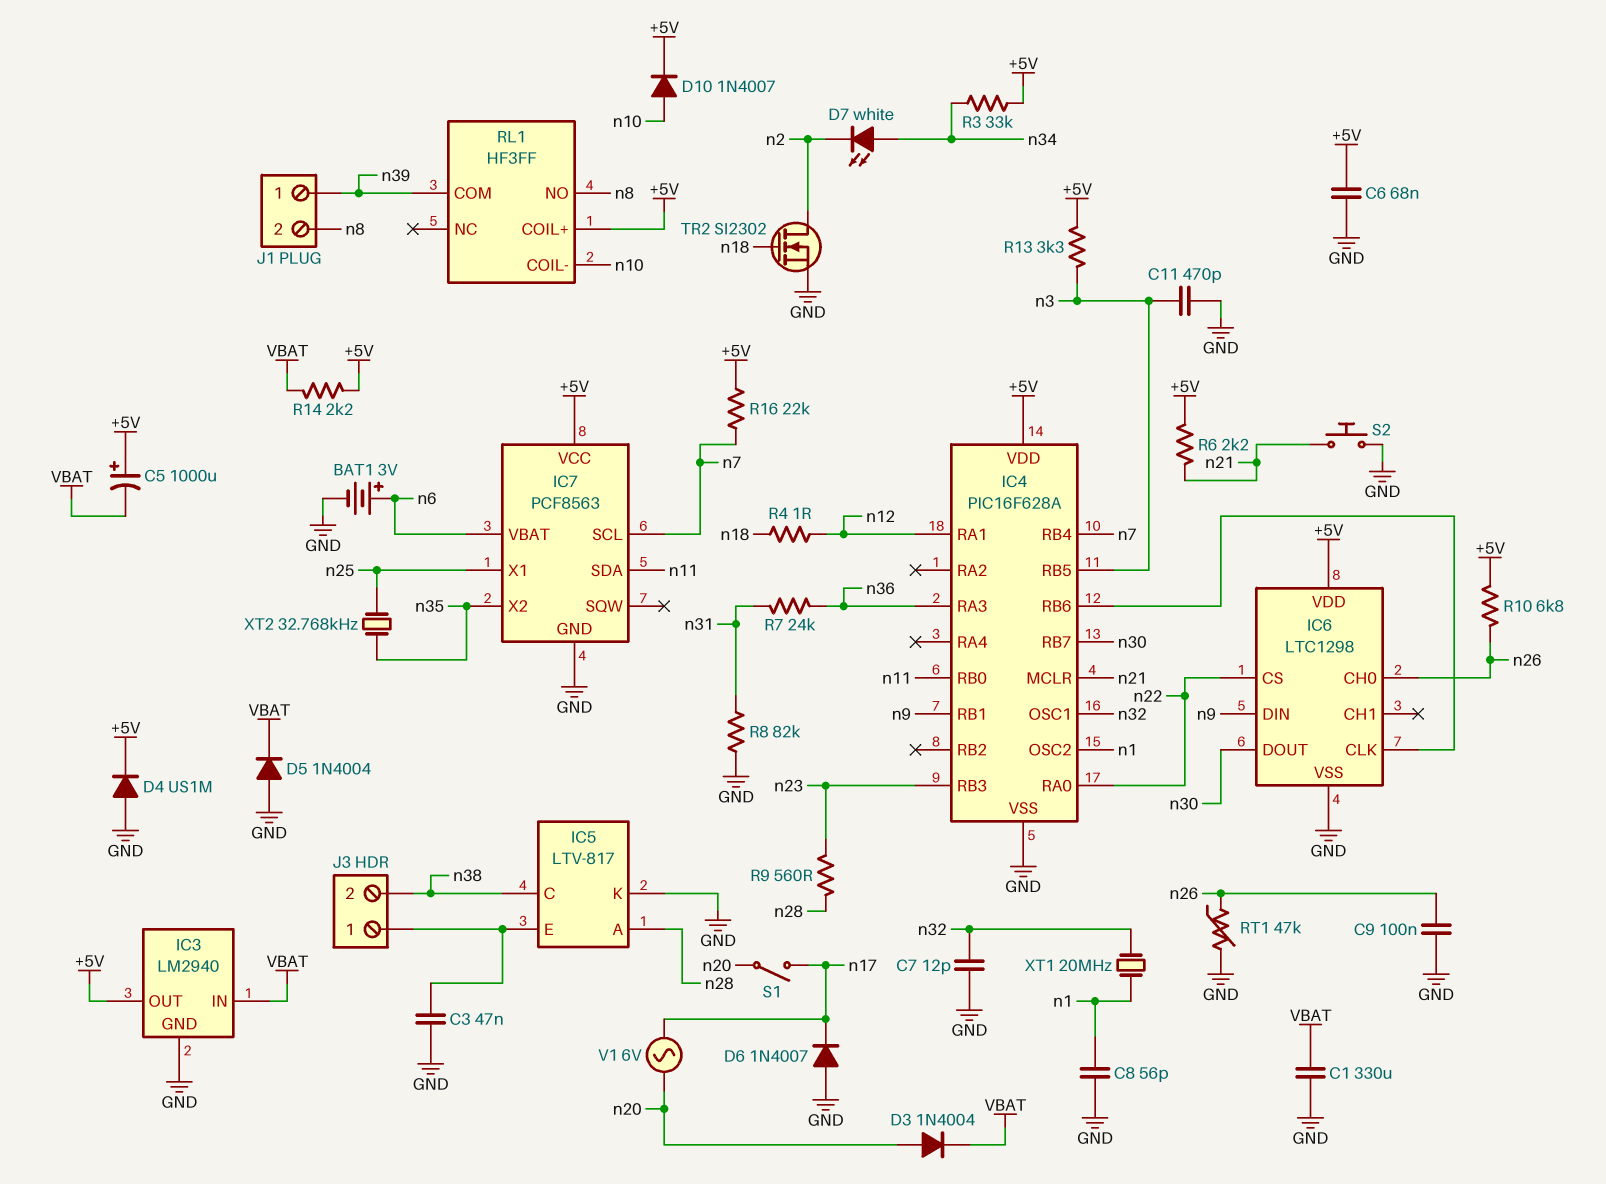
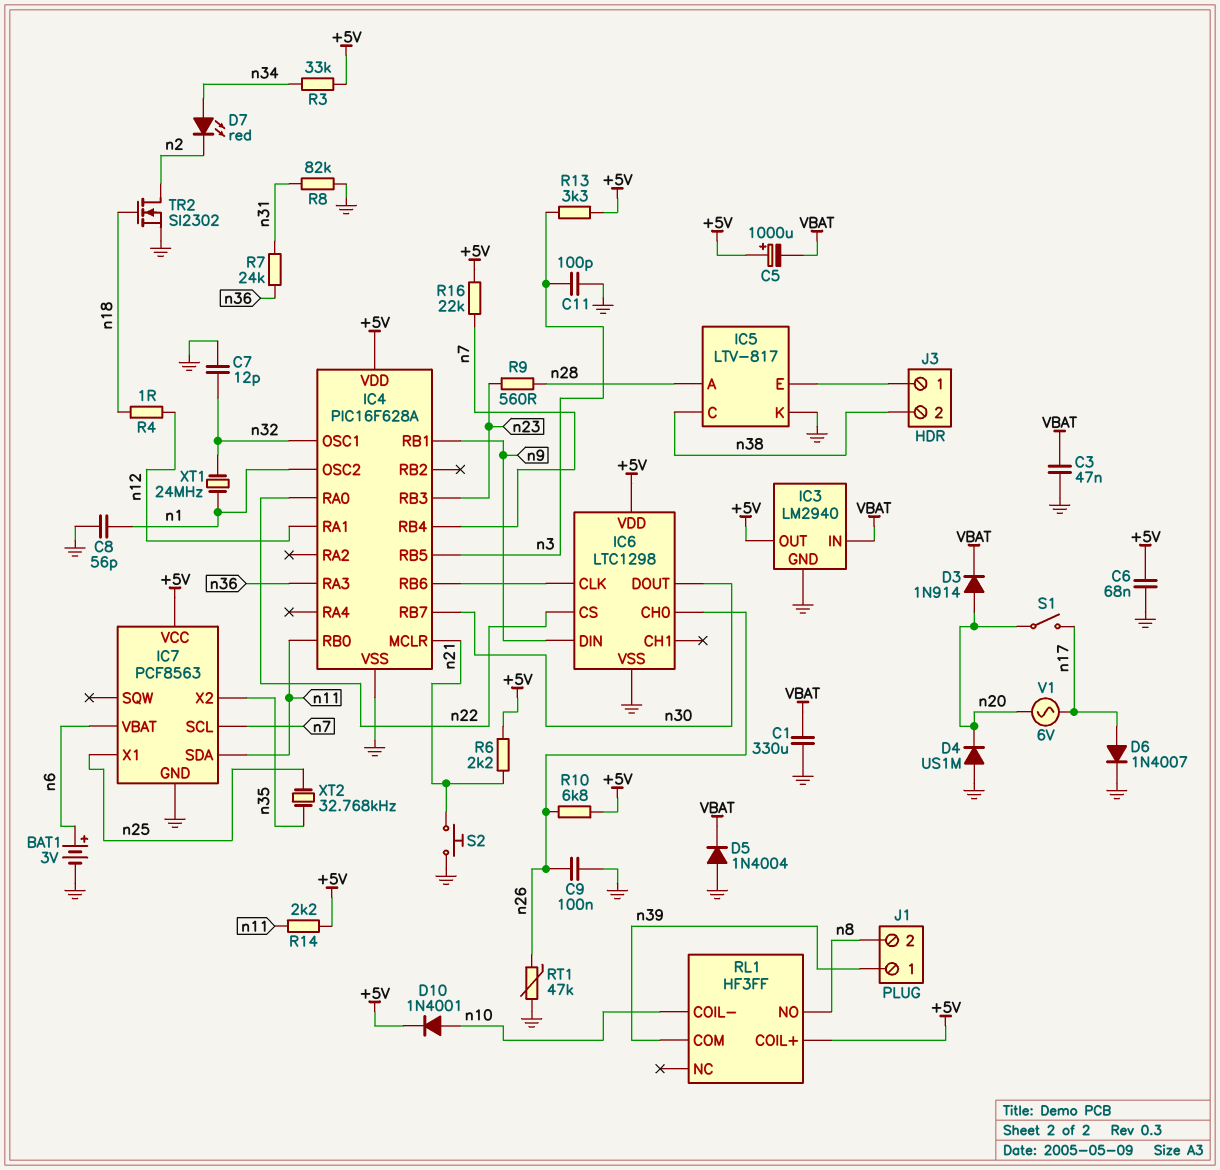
C3: 47nF (GND, IC5/E) -> 47nF (GND, VBAT)
C11: 470pF (GND, n3) -> 100pF (GND, n3)
D3: diode 1N4004 (A n20, K VBAT) -> diode 1N914 (A n20, K VBAT)
D4: diode US1M (A GND, K +5V) -> diode US1M (A GND, K n20)
D6: diode 1N4007 (A GND, K n17) -> diode 1N4007 (A n17, K GND)
D7: LED white (A n34, K n2) -> LED red (A n34, K n2)
D10: diode 1N4007 (A n10, K +5V) -> diode 1N4001 (A n10, K +5V)
R14: 2.2k (+5V, VBAT) -> 2.2k (+5V, n11)
XT1: 20MHz (n1, n32) -> 24MHz (n1, n32)

